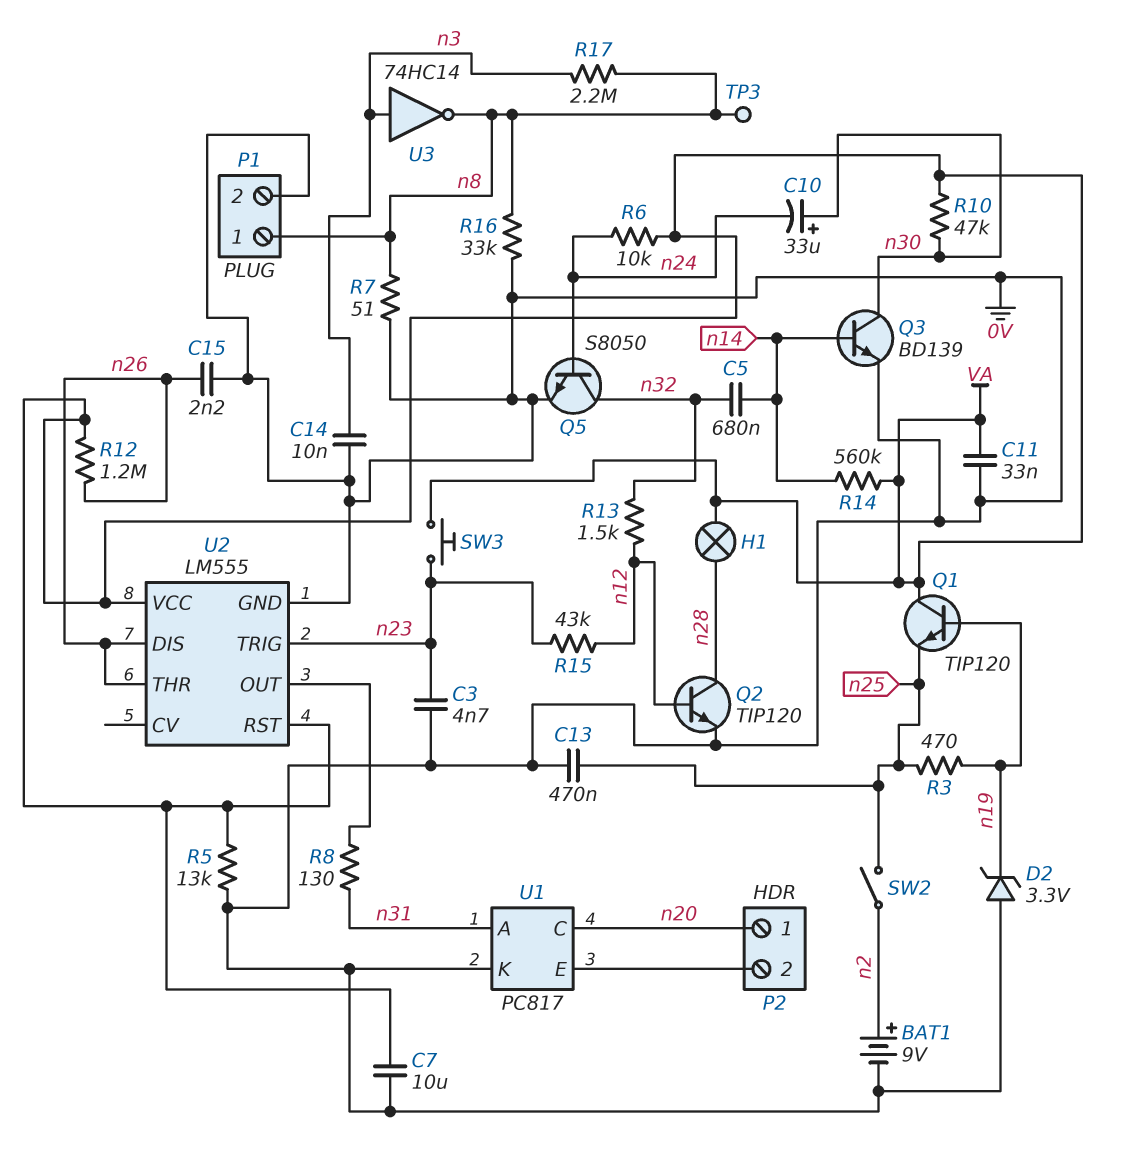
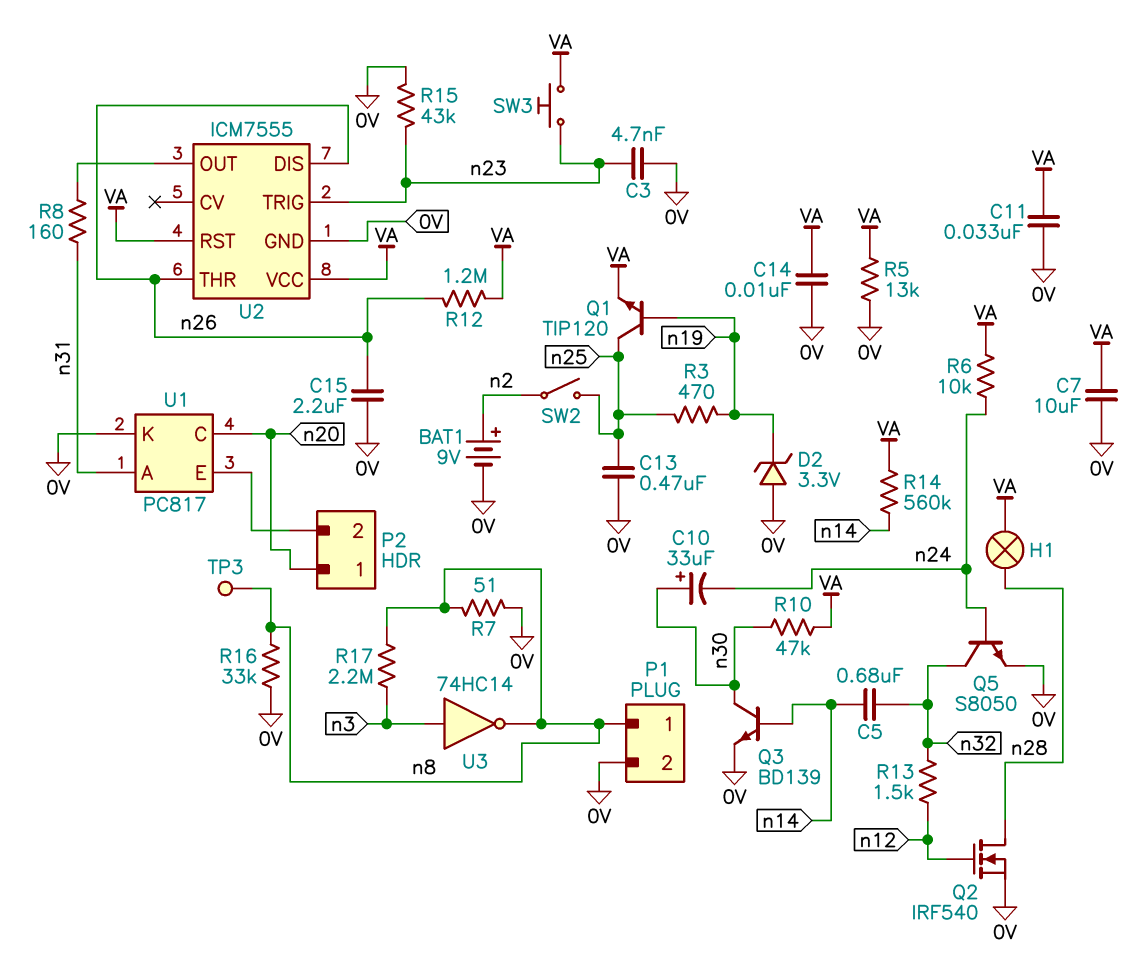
C14: 10nF (0V, n3) -> 10nF (0V, VA)
C15: 2.2nF (0V, n26) -> 2.2uF (0V, n26)
Q1: NPN TIP120 (B n19, C VA, E n25) -> NPN TIP120 (B n19, C n25, E VA)
Q2: NPN TIP120 (B n12, C n28, E 0V) -> NMOS IRF540 (G n12, D n28, S 0V)
R8: 130 (U2/OUT, n31) -> 160 (U2/OUT, n31)
R15: 43k (n12, n23) -> 43k (0V, n23)
U2: LM555 -> ICM7555

